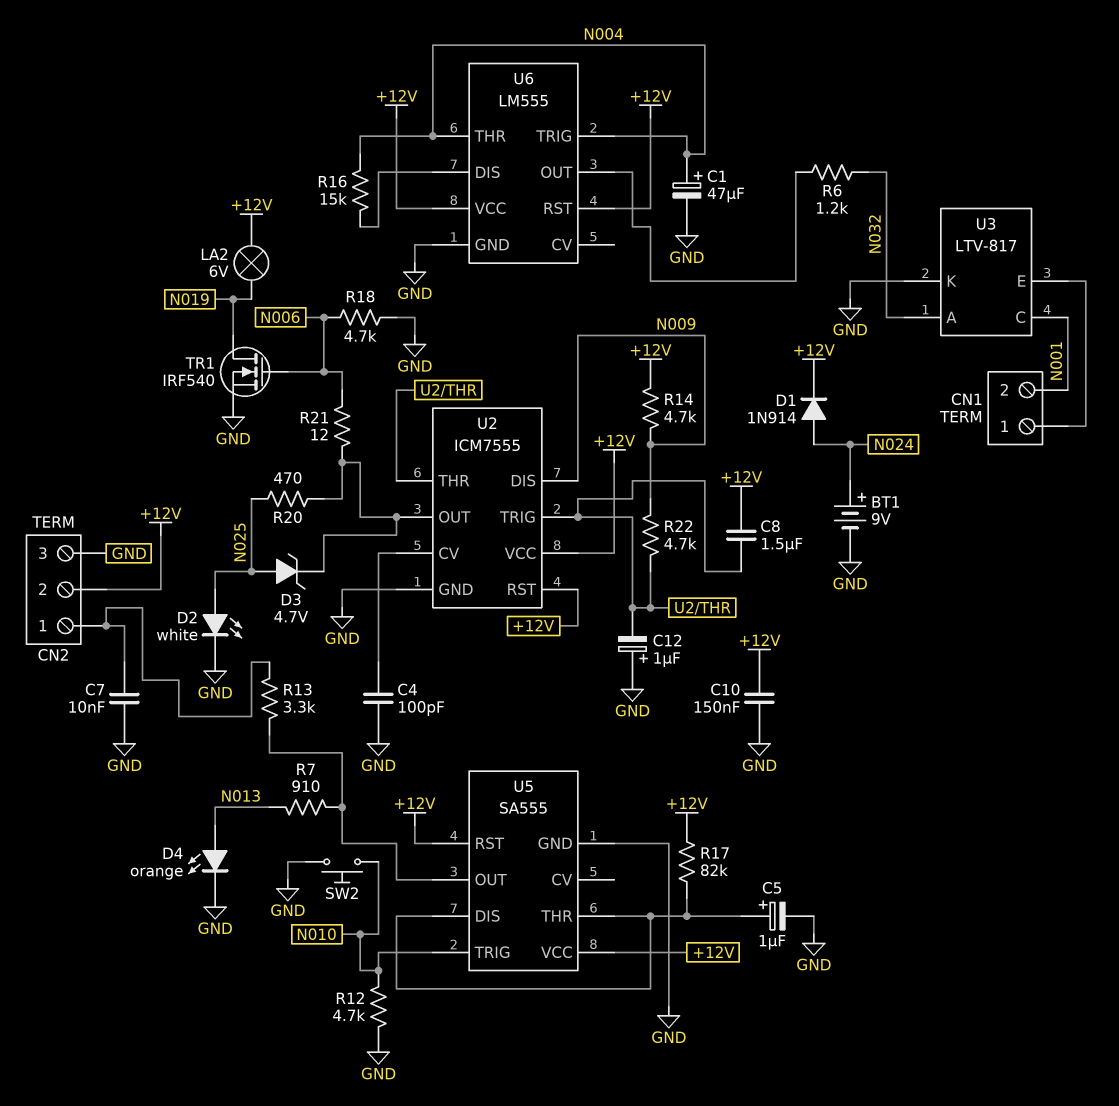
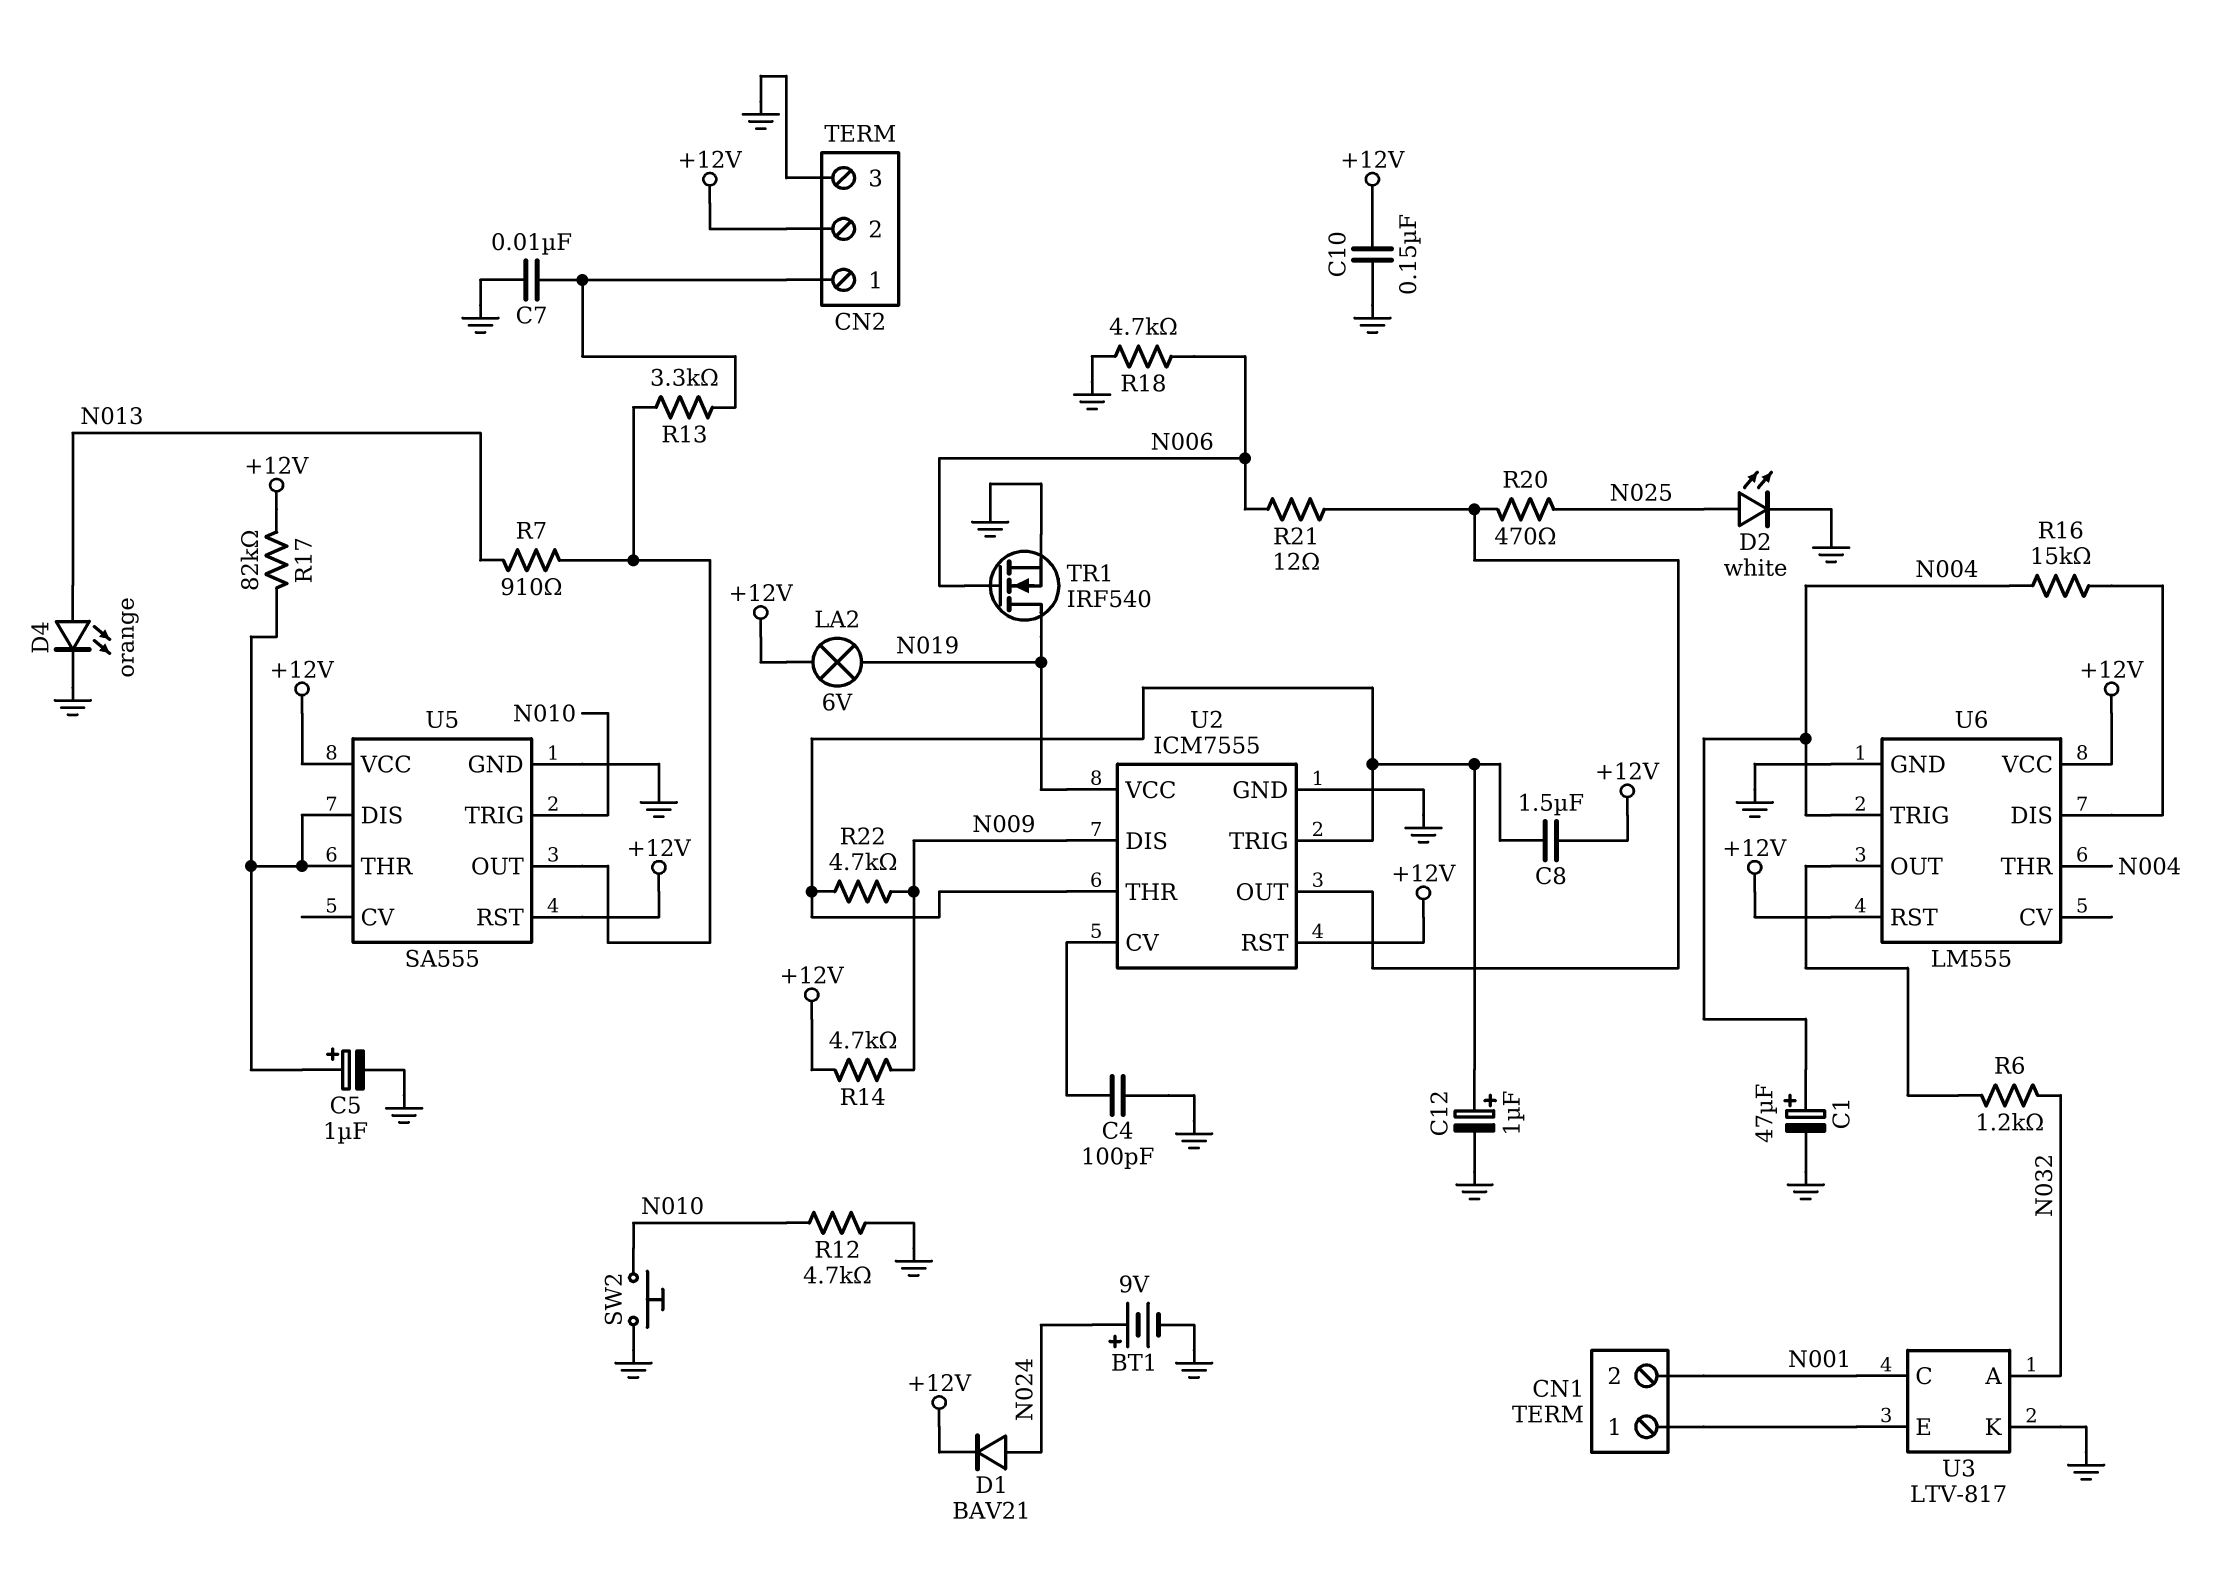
C12: 1uF (plus GND, minus U2/THR) -> 1uF (plus U2/THR, minus GND)
D1: diode 1N914 (A N024, K +12V) -> diode BAV21 (A N024, K +12V)
D3: zener 4.7V (A N025, K U2/OUT) -> none
U2 pin VCC: +12V -> N019

